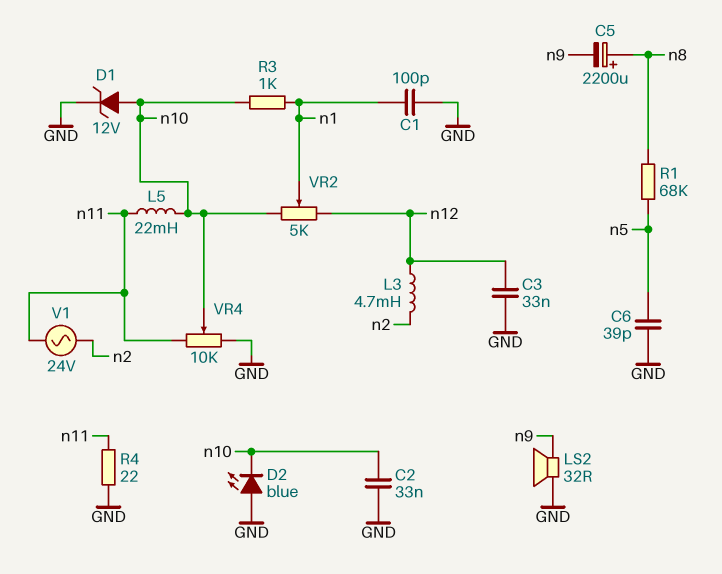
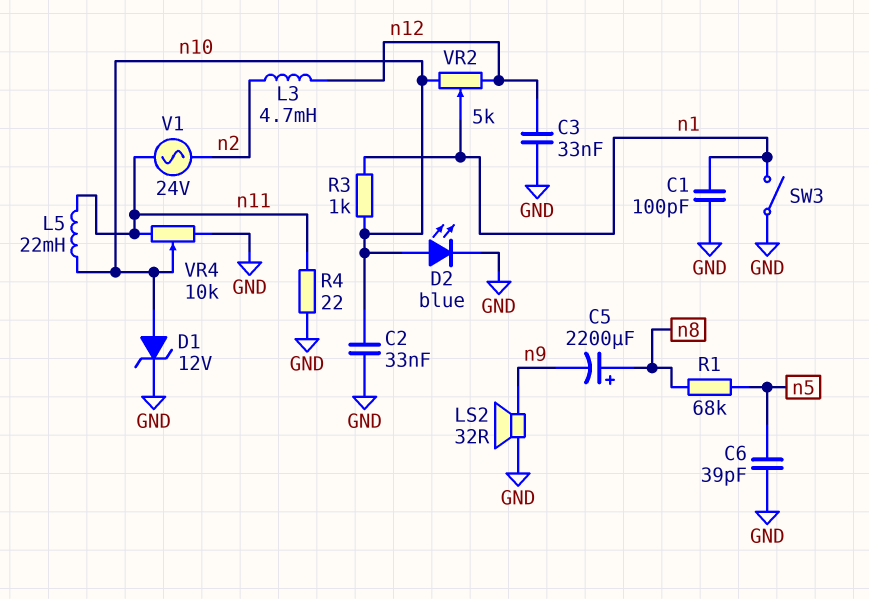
D2: LED blue (A GND, K n10) -> LED blue (A n10, K GND)
SW3: none -> switch (GND, n1)

